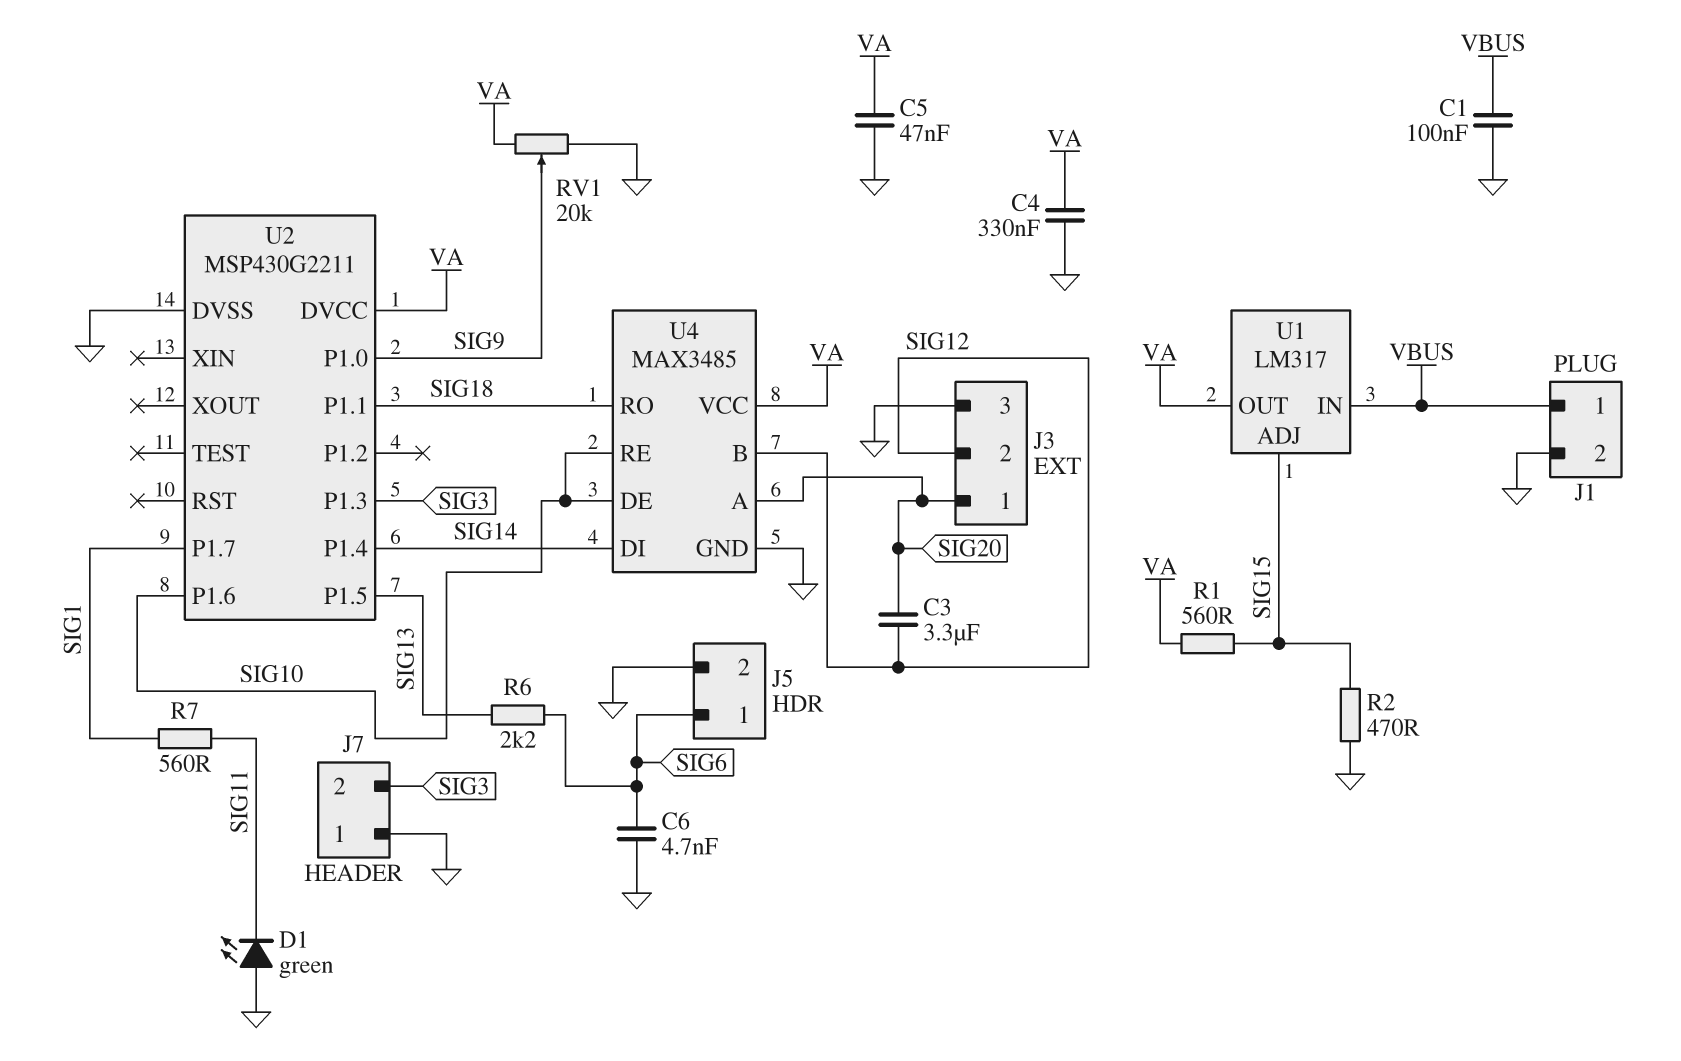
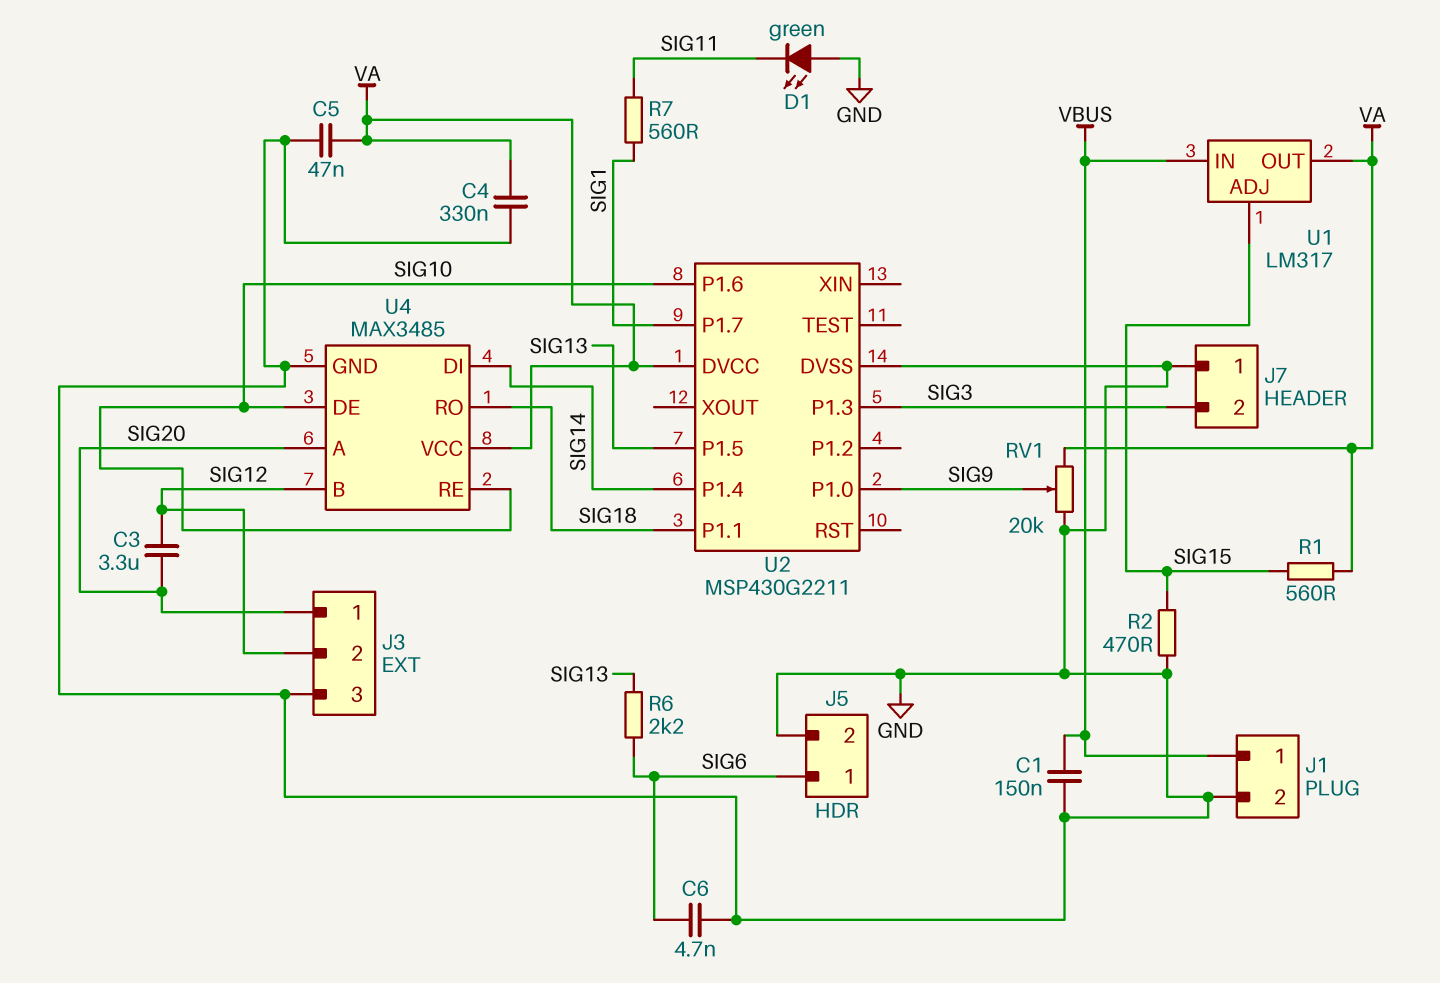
C1: 100nF (GND, VBUS) -> 150nF (GND, VBUS)

